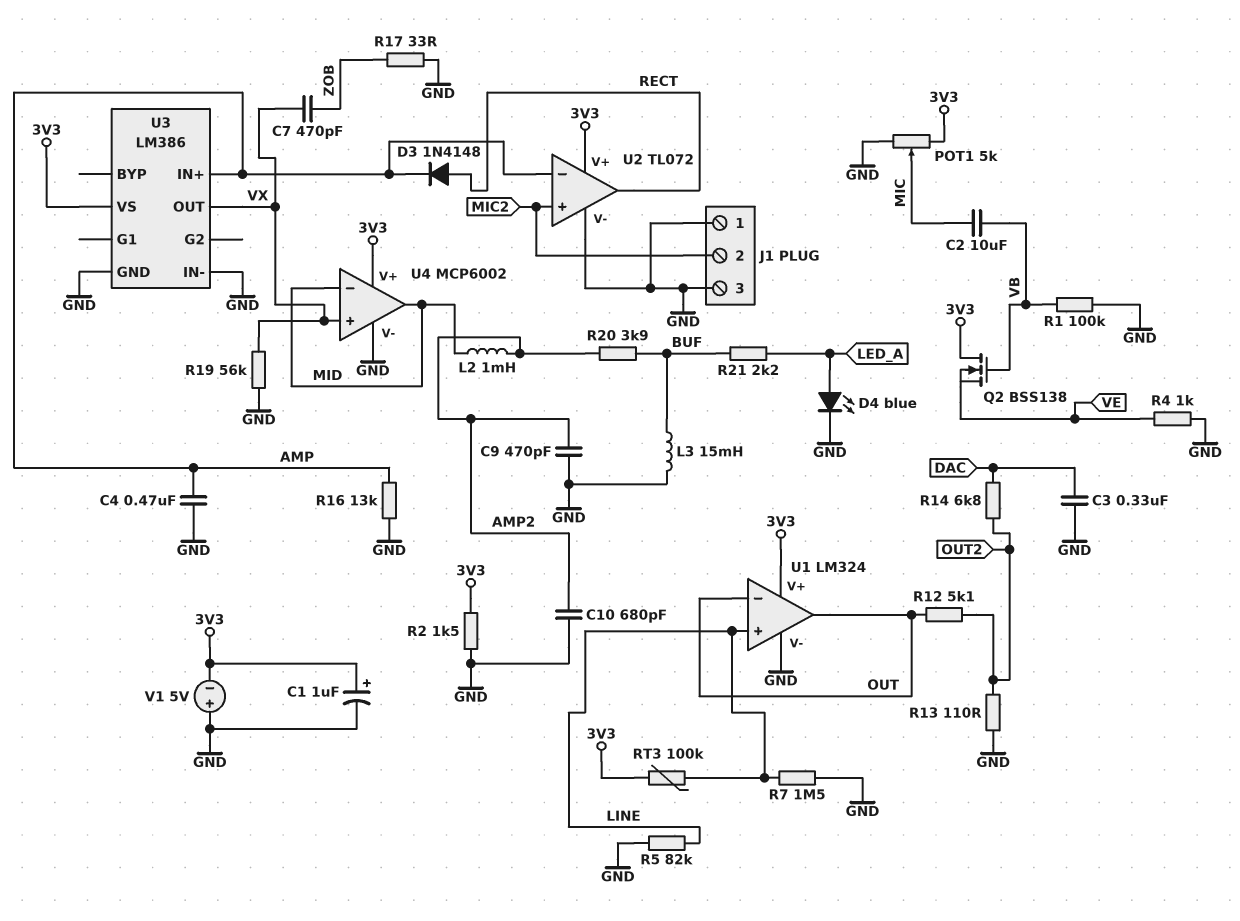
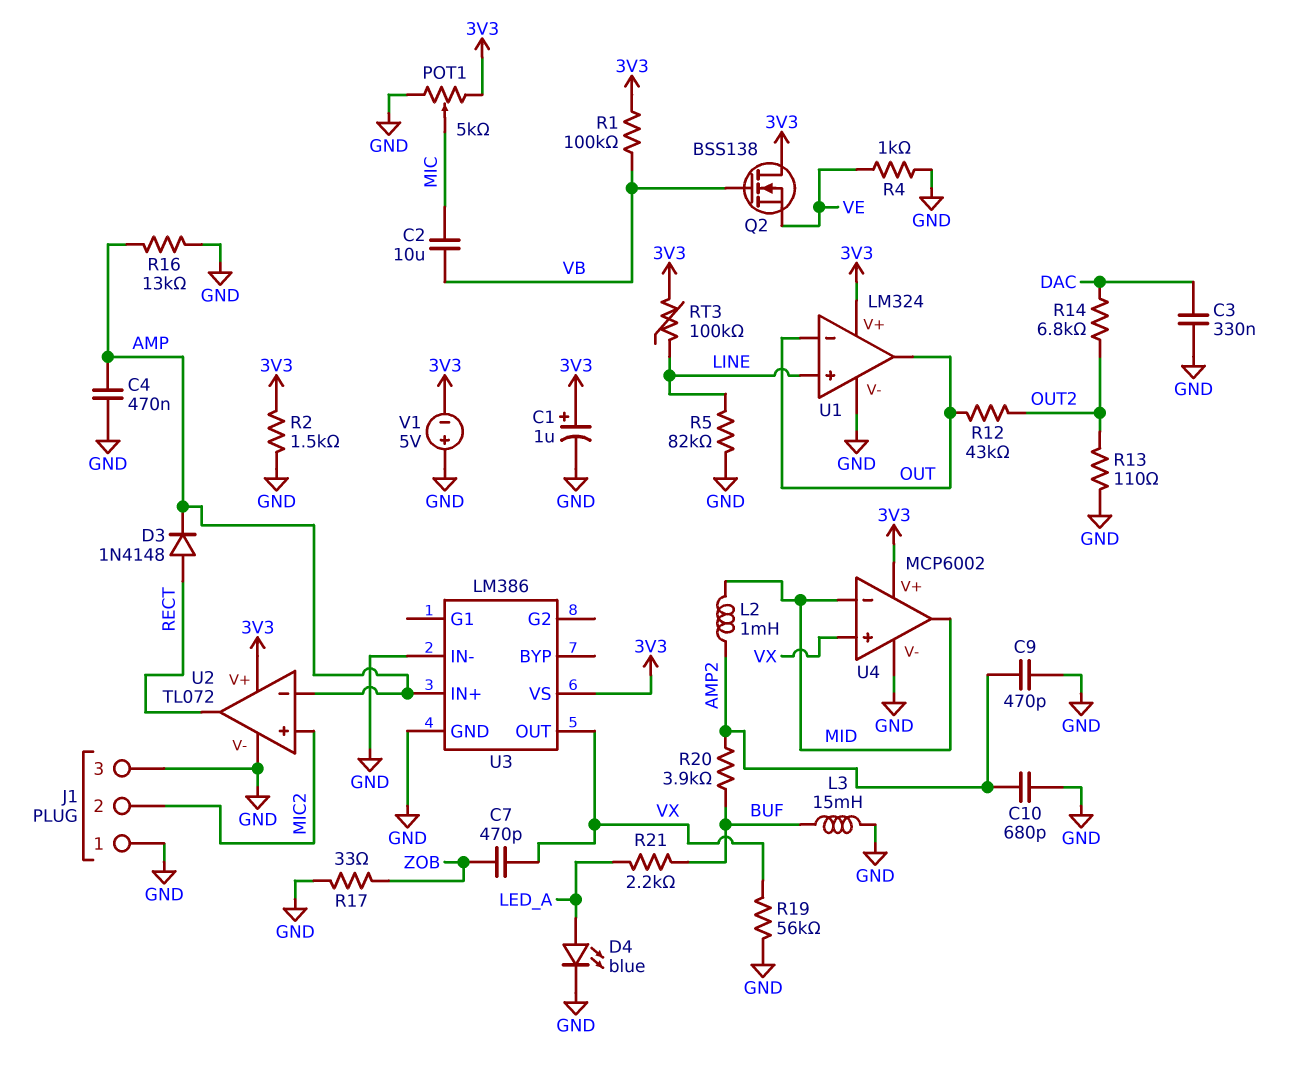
R1: 100k (GND, VB) -> 100k (3V3, VB)
R7: 1.5M (GND, LINE) -> none
R12: 5.1k (OUT, OUT2) -> 43k (OUT, OUT2)

